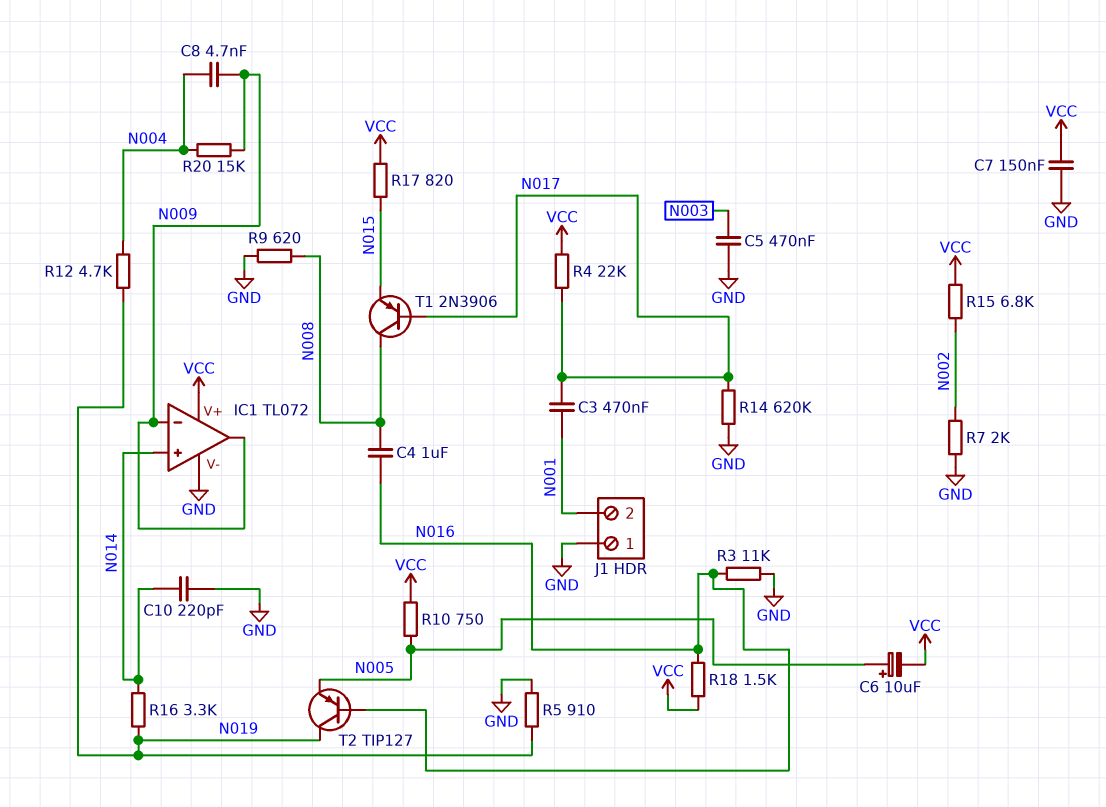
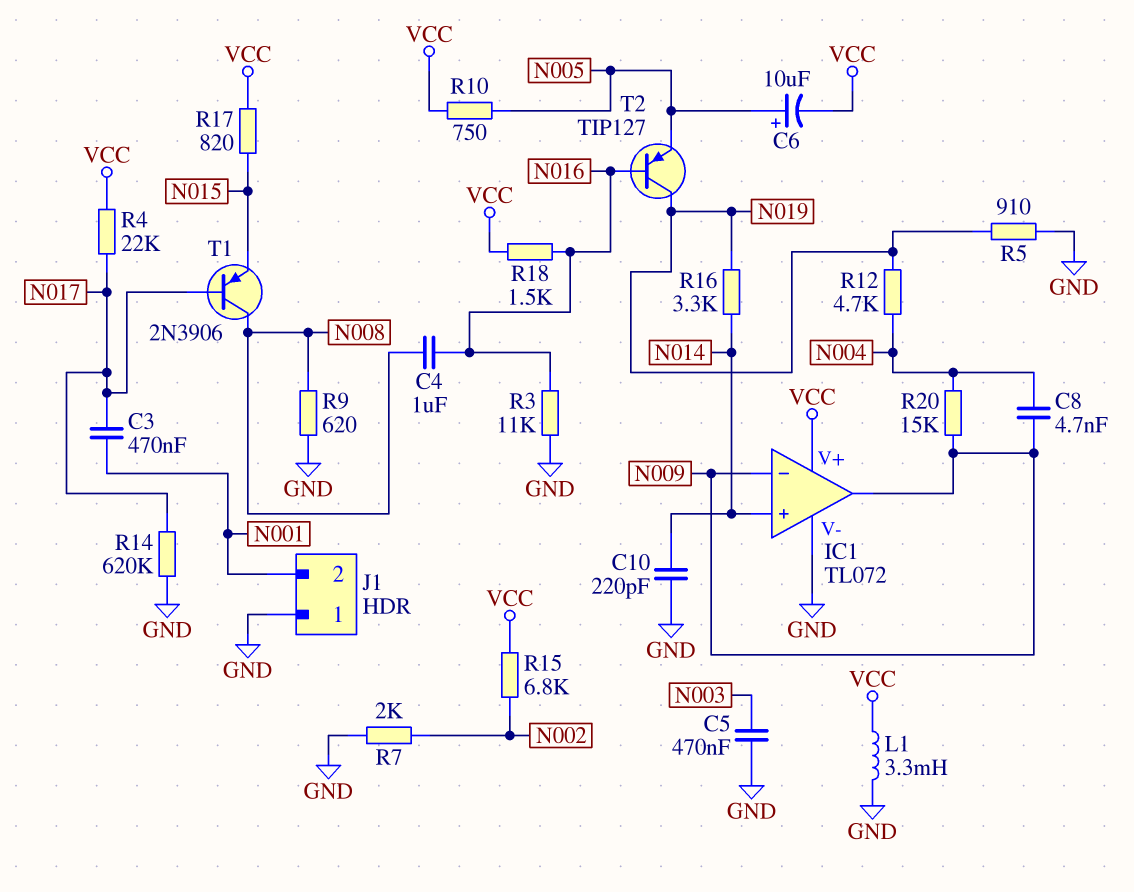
C7: 150nF (GND, VCC) -> none
L1: none -> 3.3mH (GND, VCC)

